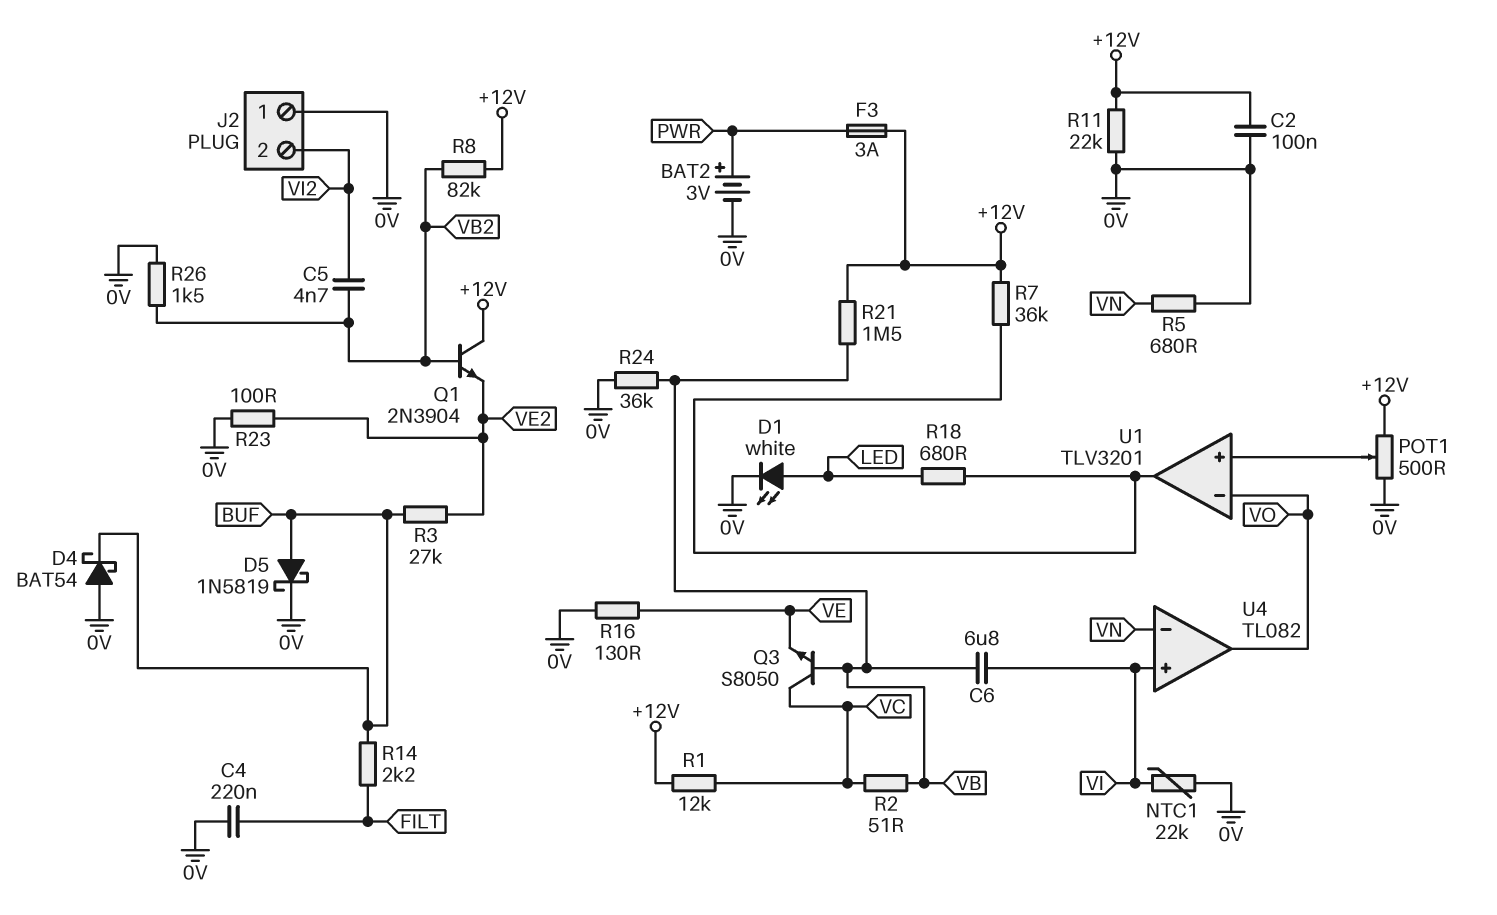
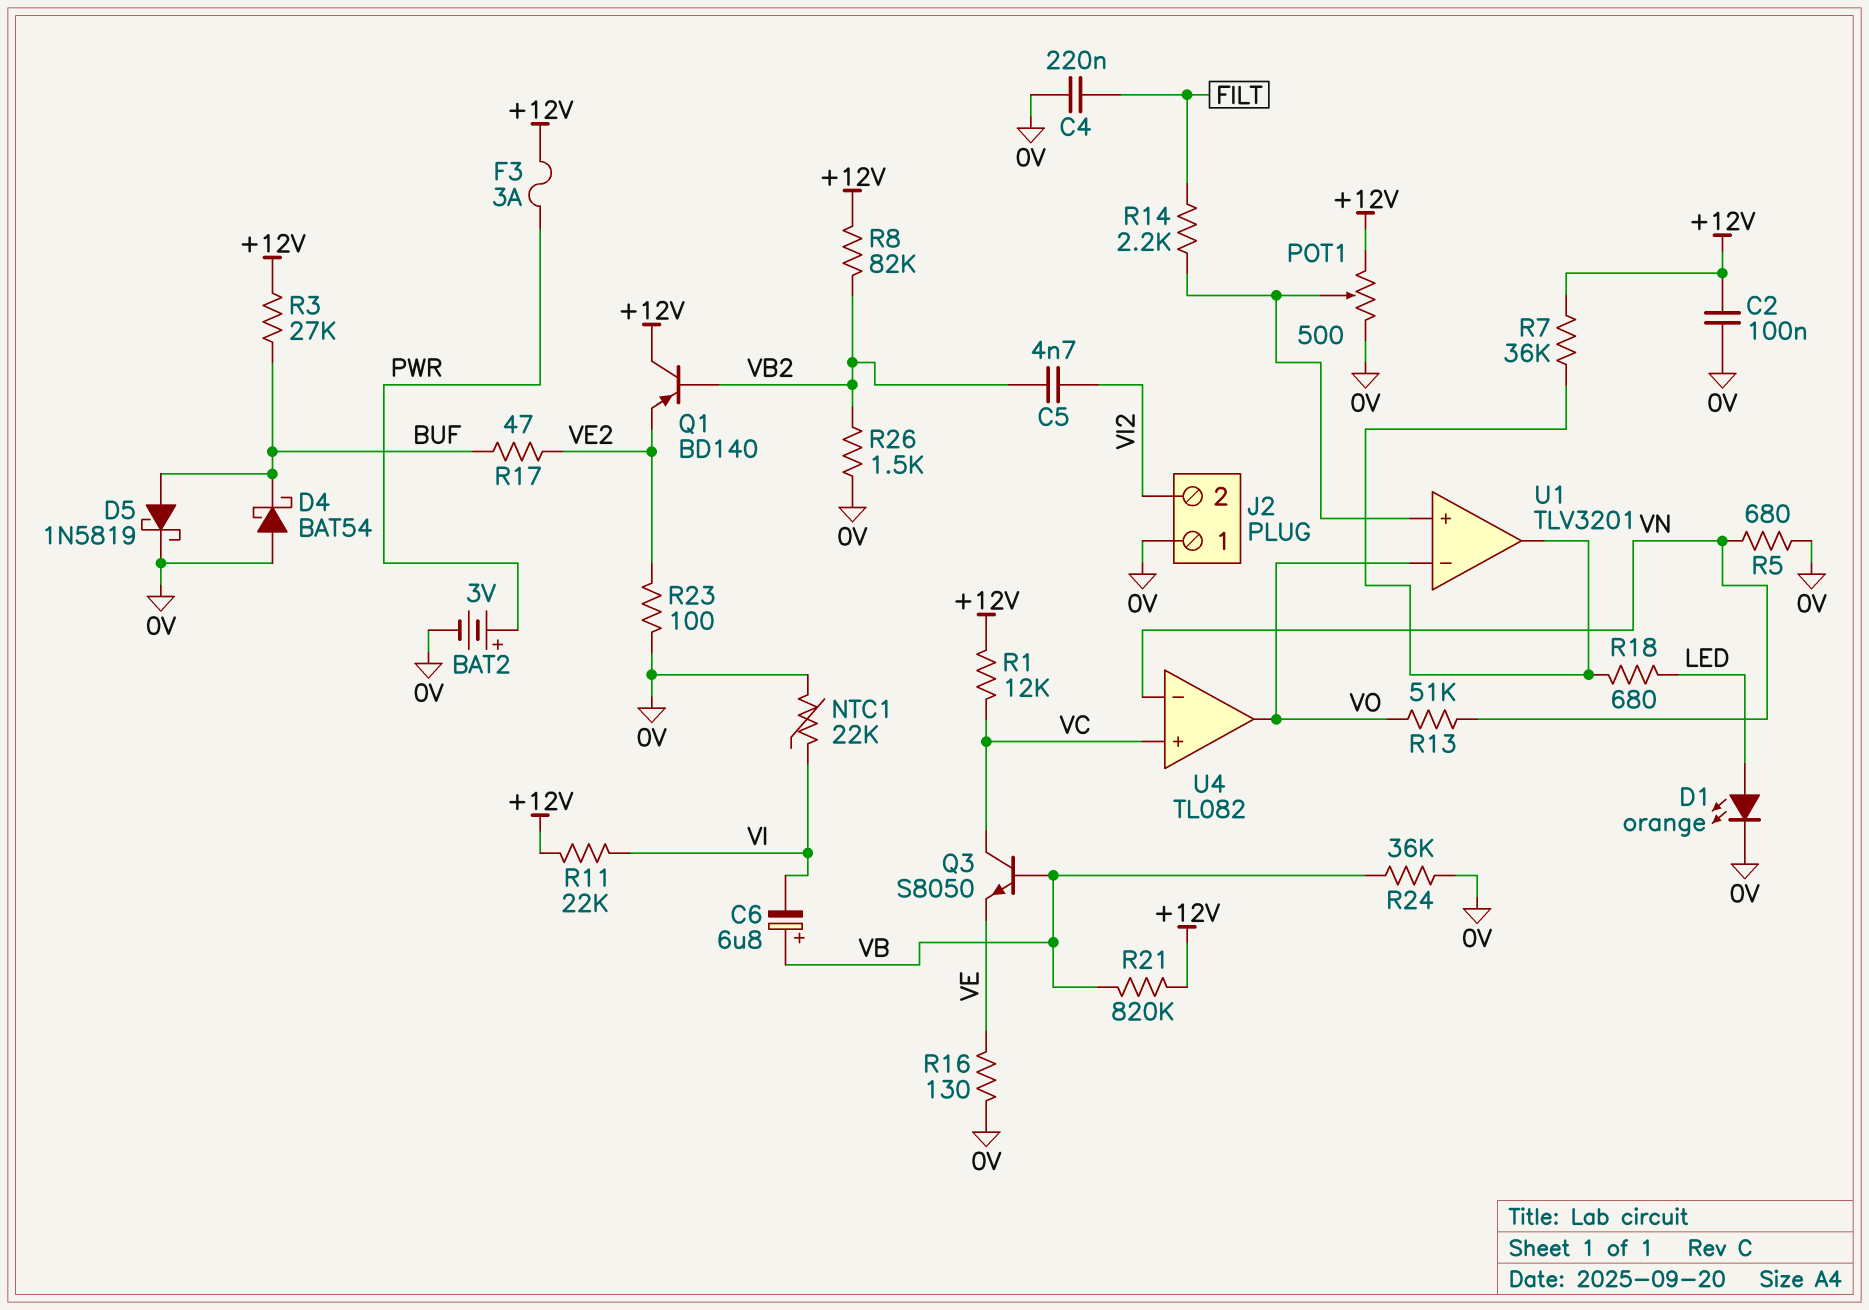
C6: 6.8uF (VB, VI) -> 6.8uF (plus VB, minus VI)
D1: LED white (A LED, K 0V) -> LED orange (A LED, K 0V)
Q1: NPN 2N3904 (B VB2, C +12V, E VE2) -> PNP BD140 (B VB2, C +12V, E VE2)
R2: 51 (VB, VC) -> none
R3: 27k (BUF, VE2) -> 27k (+12V, BUF)
R11: 22k (+12V, 0V) -> 22k (+12V, VI)
R13: none -> 51k (VN, VO)
R14: 2.2k (BUF, FILT) -> 2.2k (FILT, U1/in+)
R17: none -> 47 (BUF, VE2)
R21: 1.5M (+12V, VB) -> 820k (+12V, VB)
U4 pin in+: VI -> VC

